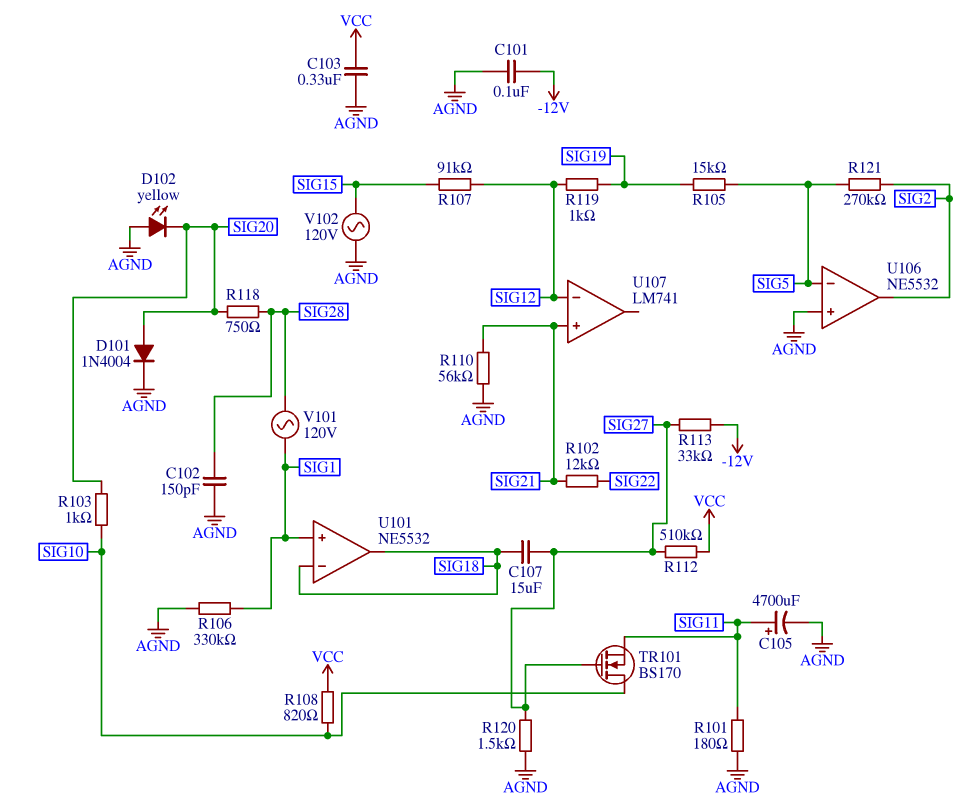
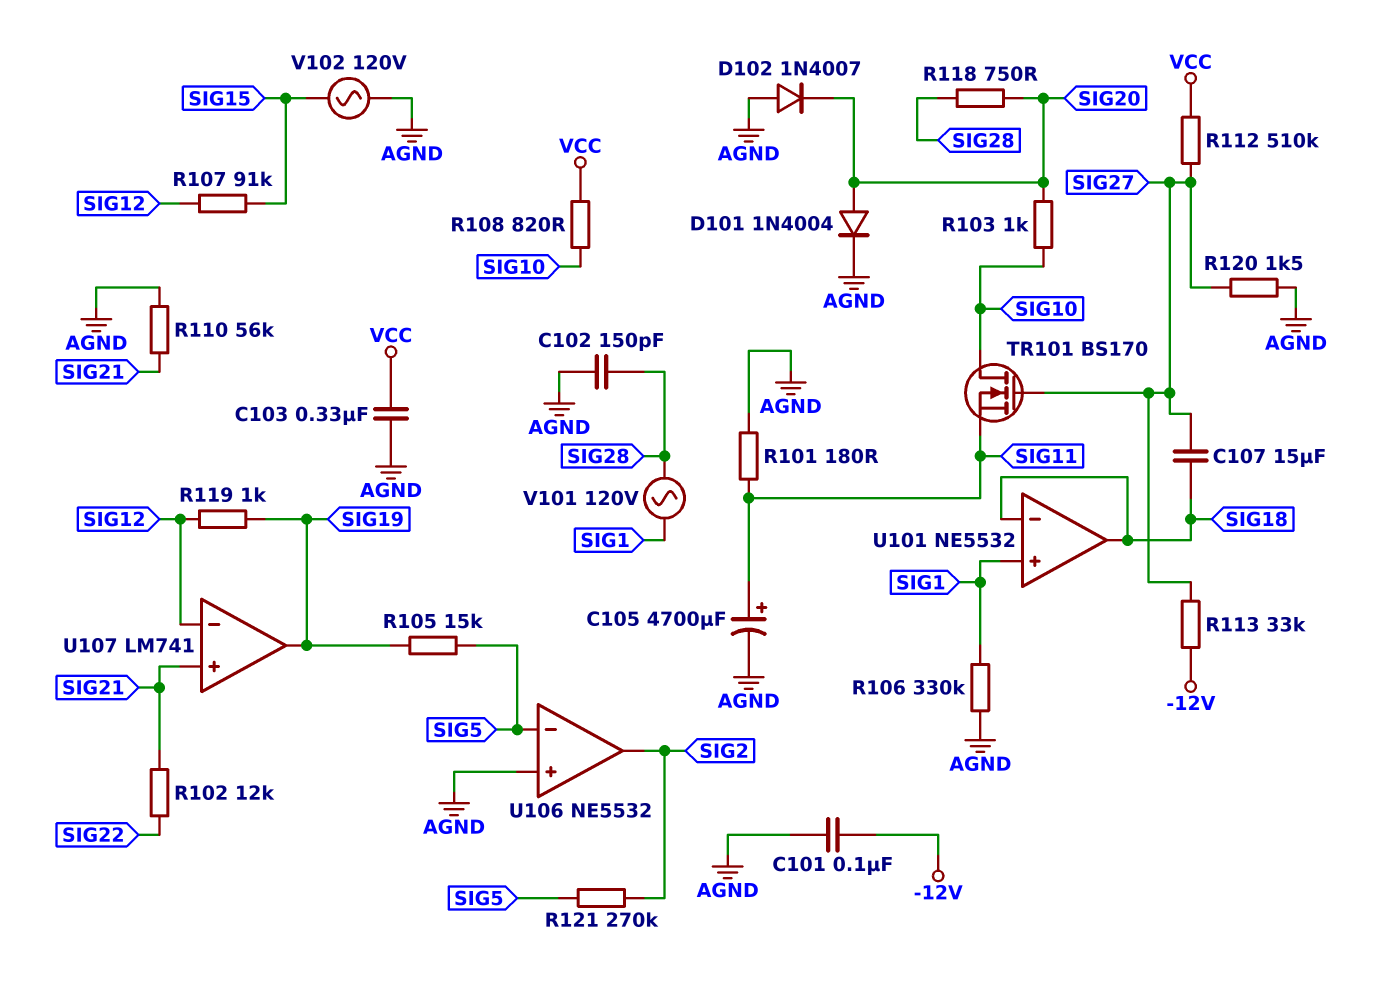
D102: LED yellow (A AGND, K SIG20) -> diode 1N4007 (A AGND, K SIG20)
U107 pin out: none -> SIG19

